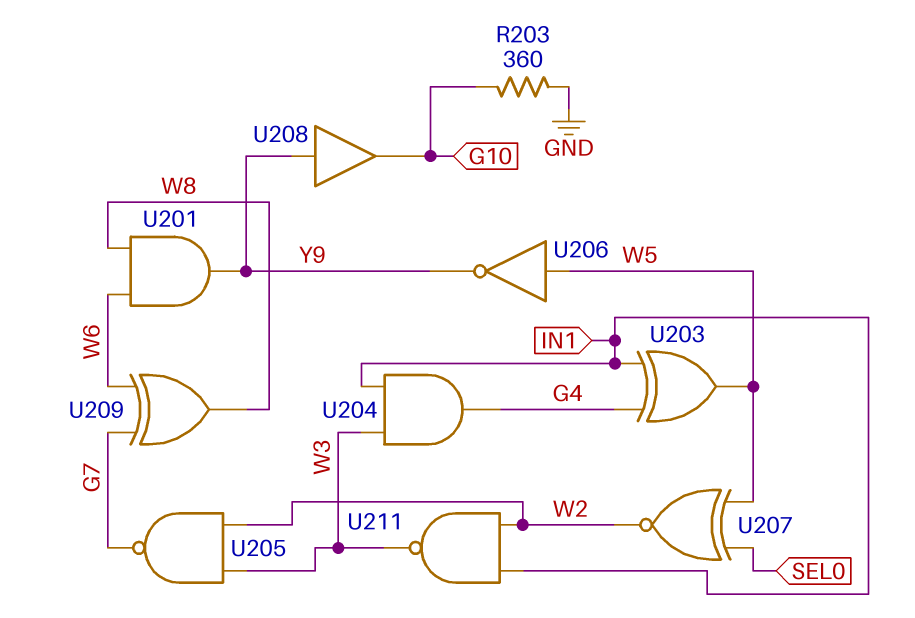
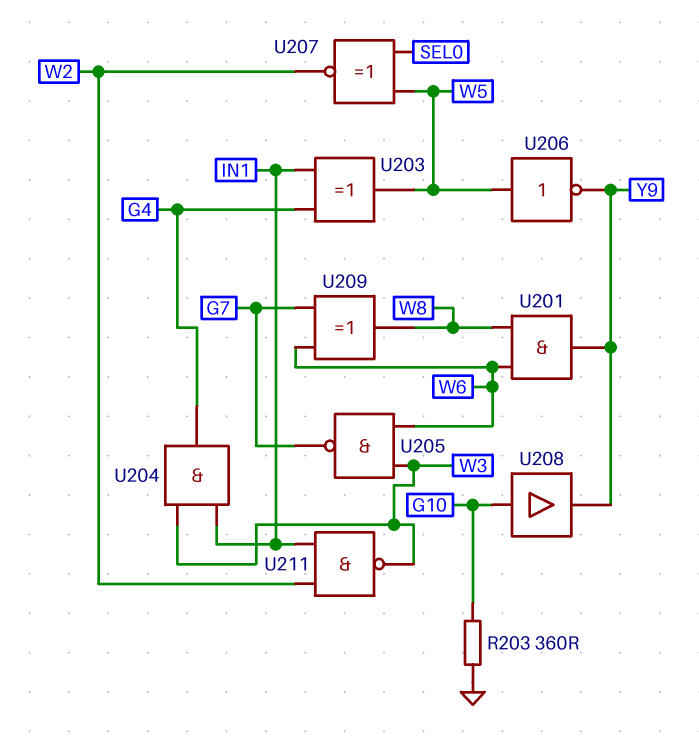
U205: NAND (in W2, in W3, out G7) -> NAND (in W3, in W6, out G7)
U208: buffer (in Y9, out G10) -> buffer (in G10, out Y9)

